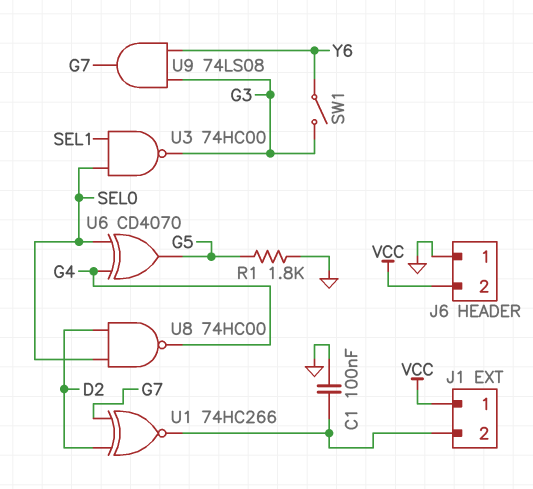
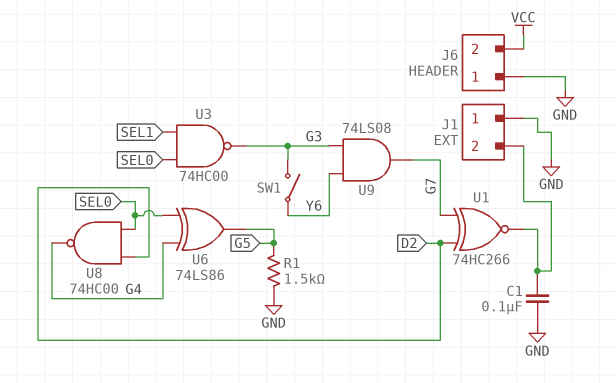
J1 pin 1: VCC -> GND
R1: 1.8k (G5, GND) -> 1.5k (G5, GND)
U6: XOR CD4070 (in G4, in SEL0, out G5) -> XOR 74LS86 (in G4, in SEL0, out G5)

